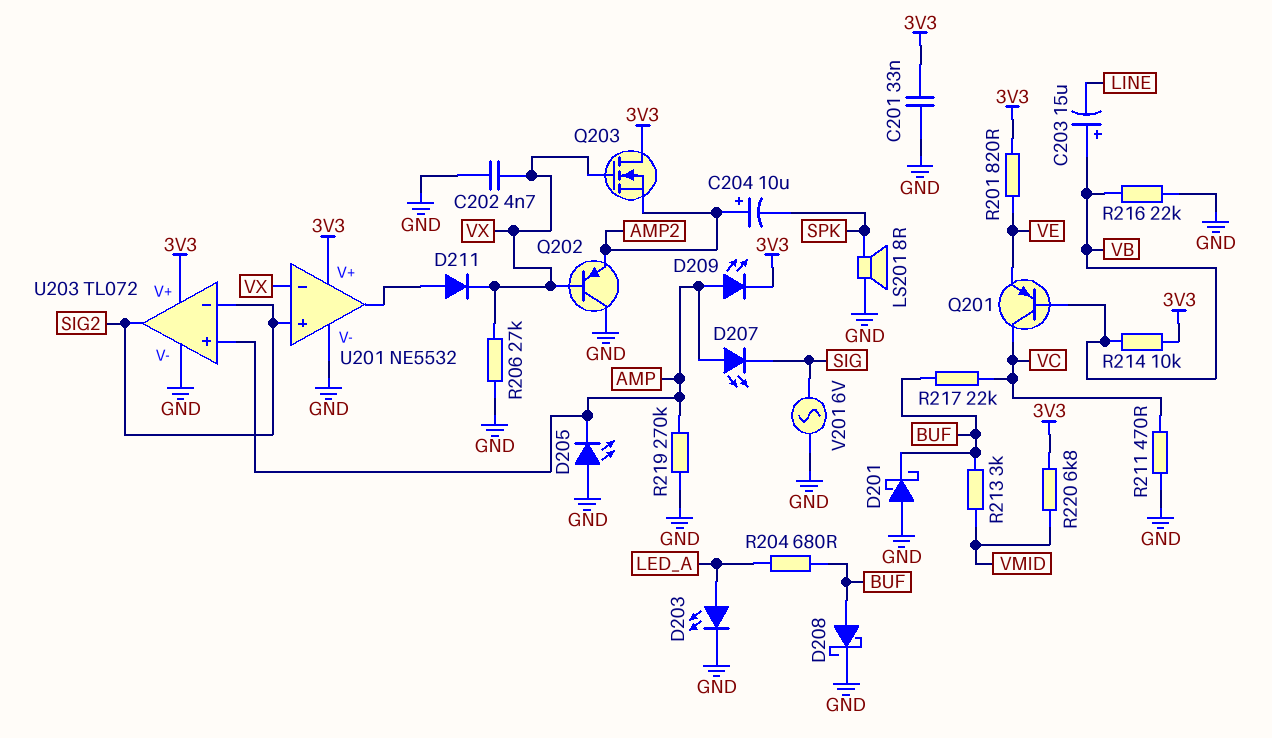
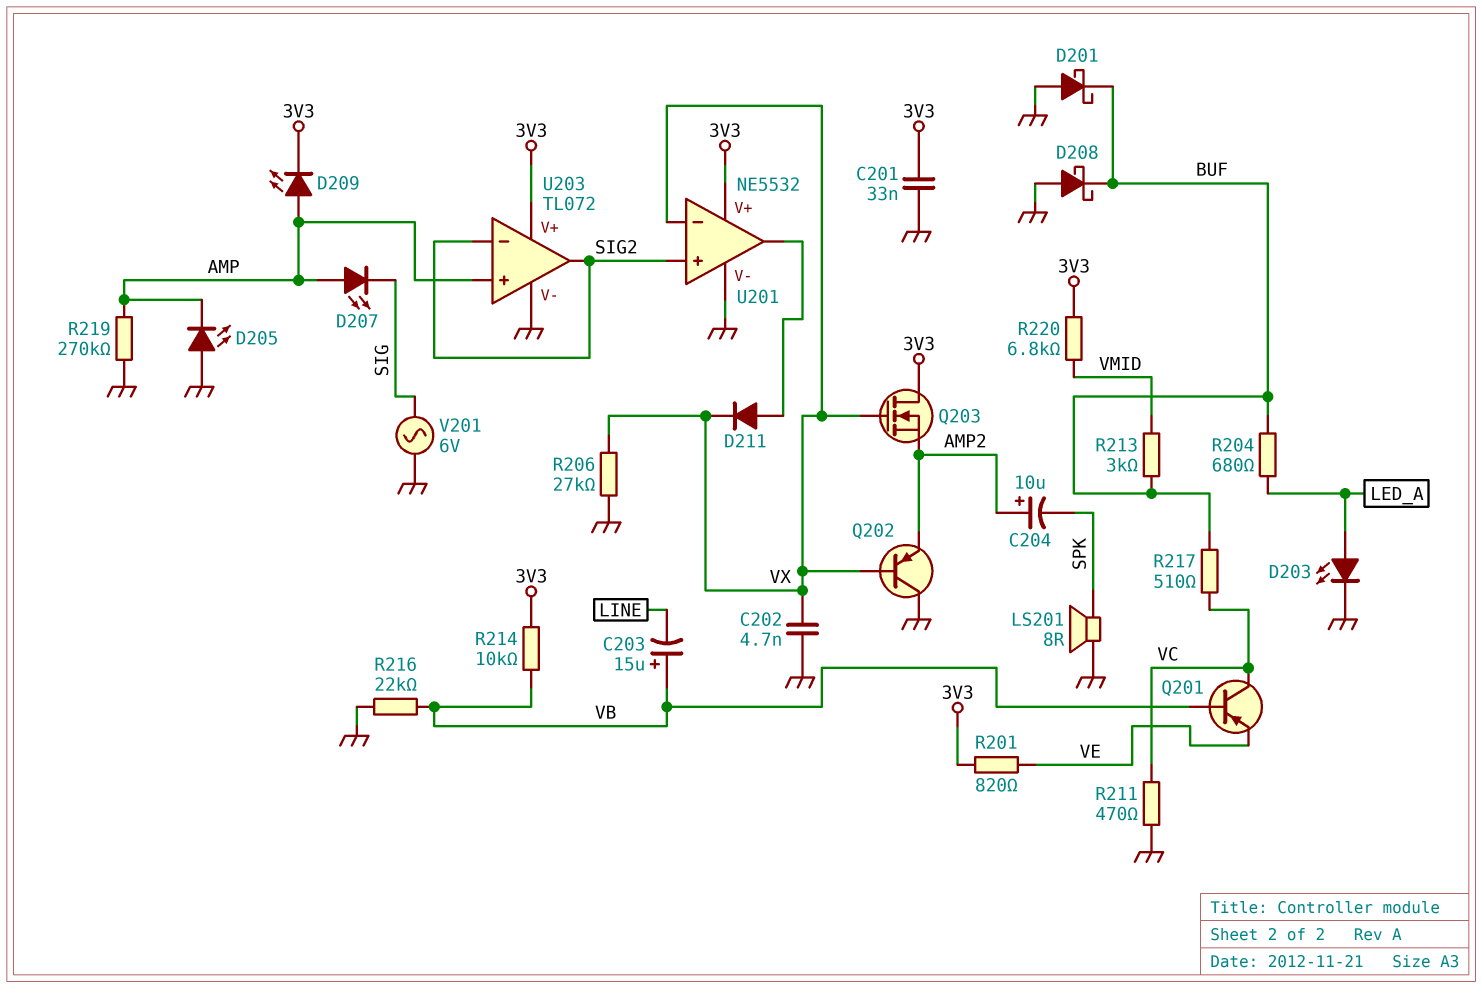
D208: schottky (A BUF, K GND) -> schottky (A GND, K BUF)
R217: 22k (BUF, VC) -> 510 (BUF, VC)

